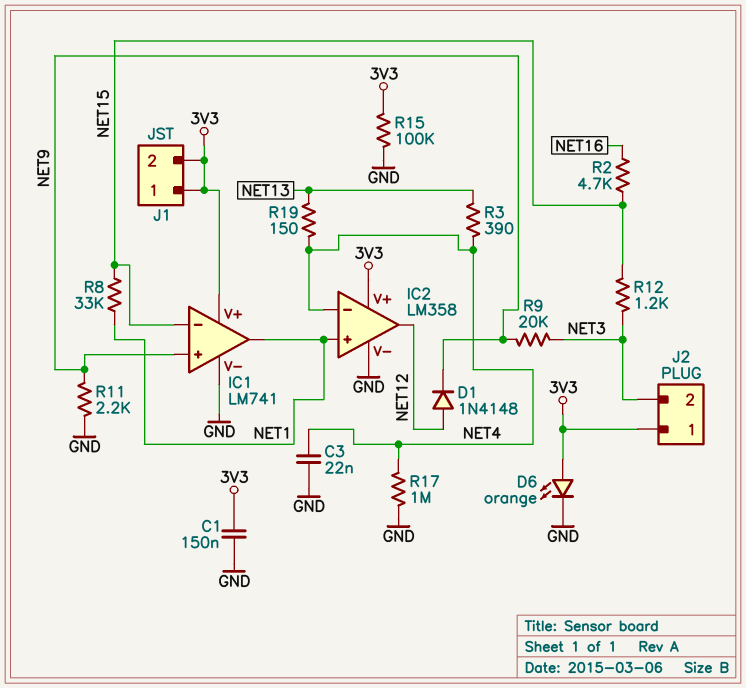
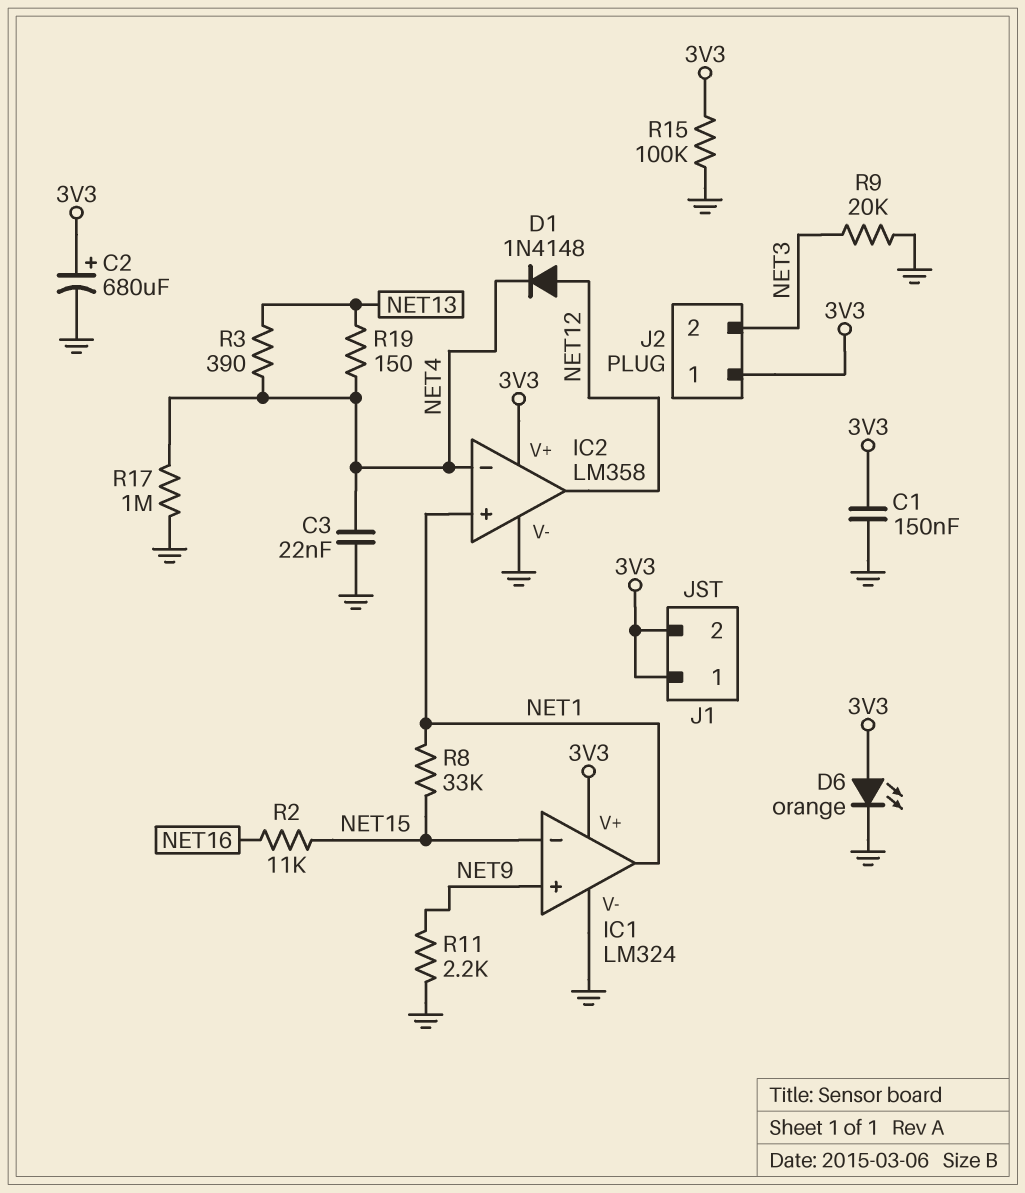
C2: none -> 680uF (plus 3V3, minus GND)
D1: diode 1N4148 (A NET12, K NET9) -> diode 1N4148 (A NET12, K NET4)
IC1: LM741 -> LM324
R2: 4.7k (NET15, NET16) -> 11k (NET15, NET16)
R9: 20k (NET3, NET9) -> 20k (GND, NET3)
R12: 1.2k (NET3, NET15) -> none

